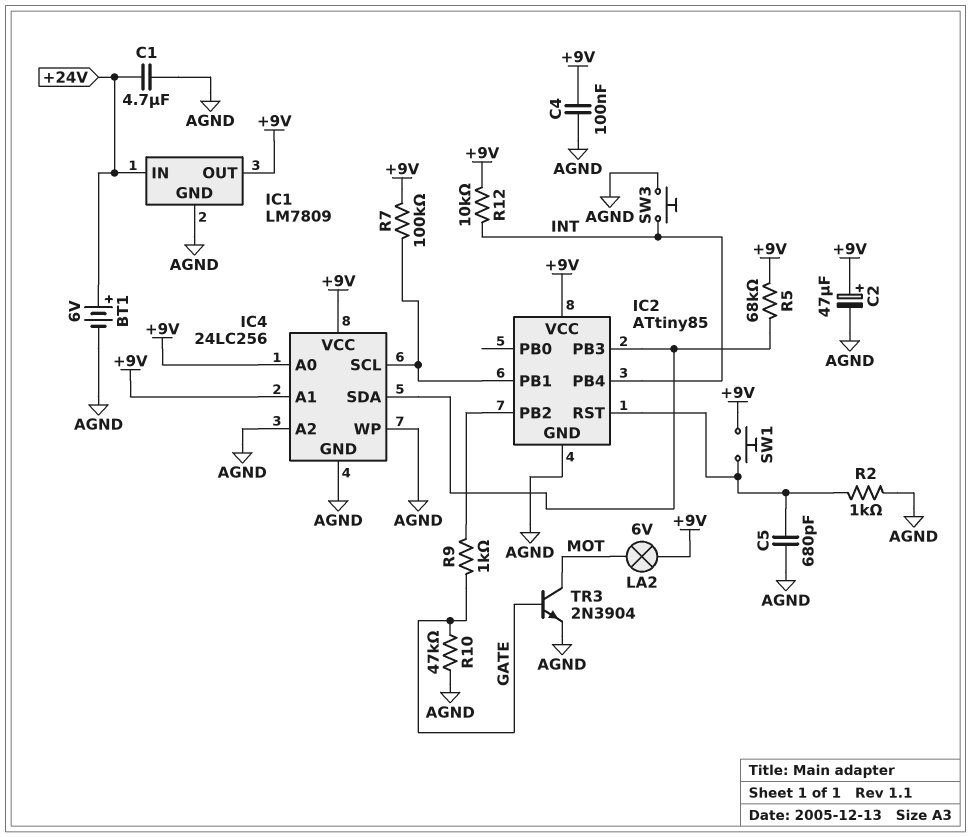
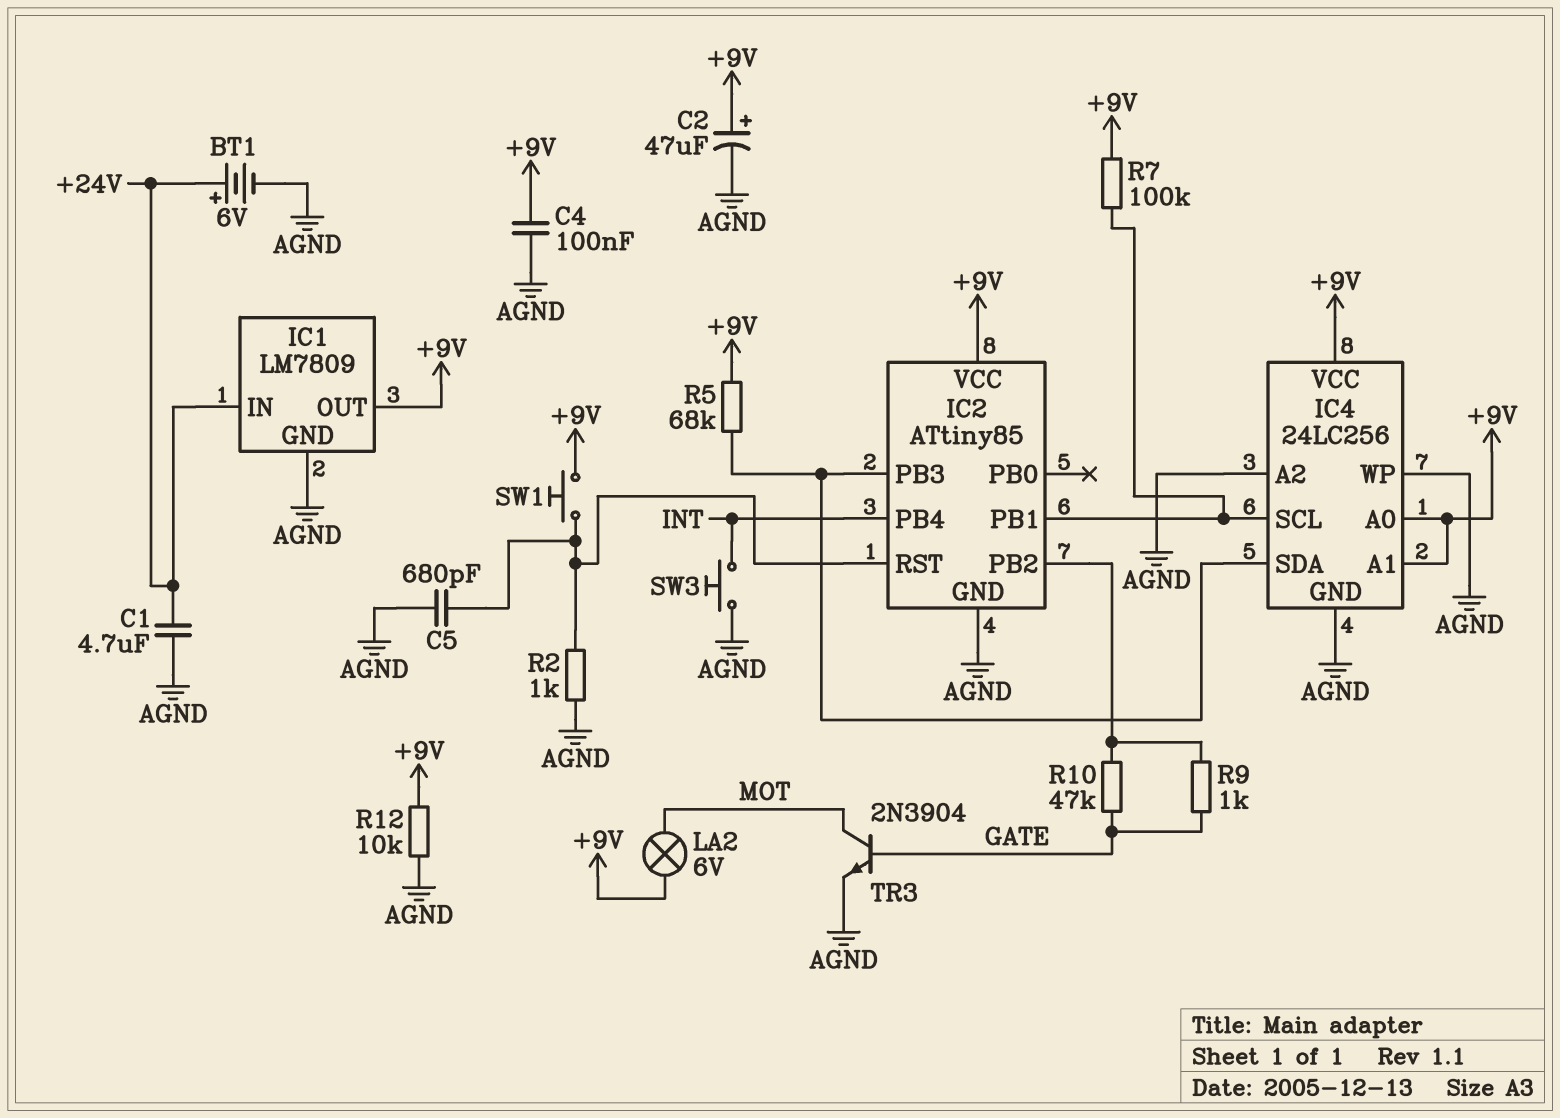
R10: 47k (AGND, GATE) -> 47k (GATE, IC2/PB2)
R12: 10k (+9V, INT) -> 10k (+9V, AGND)

